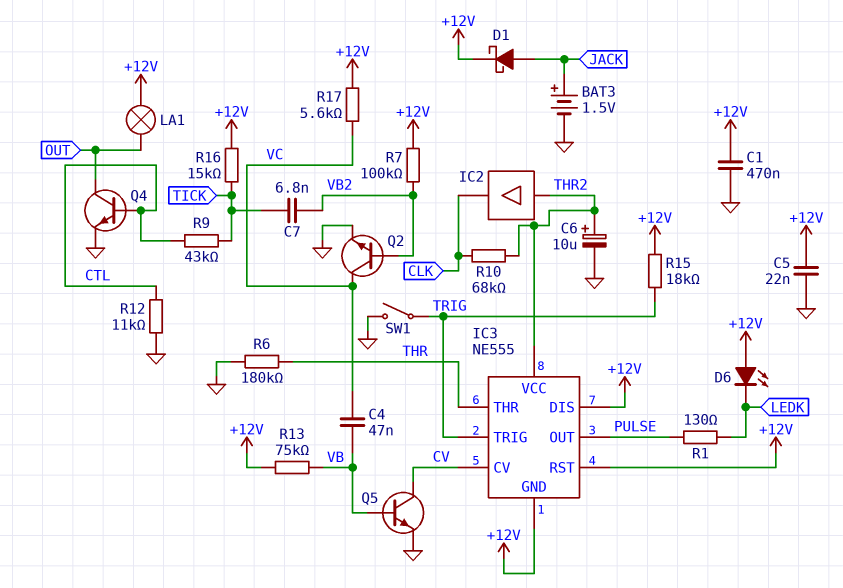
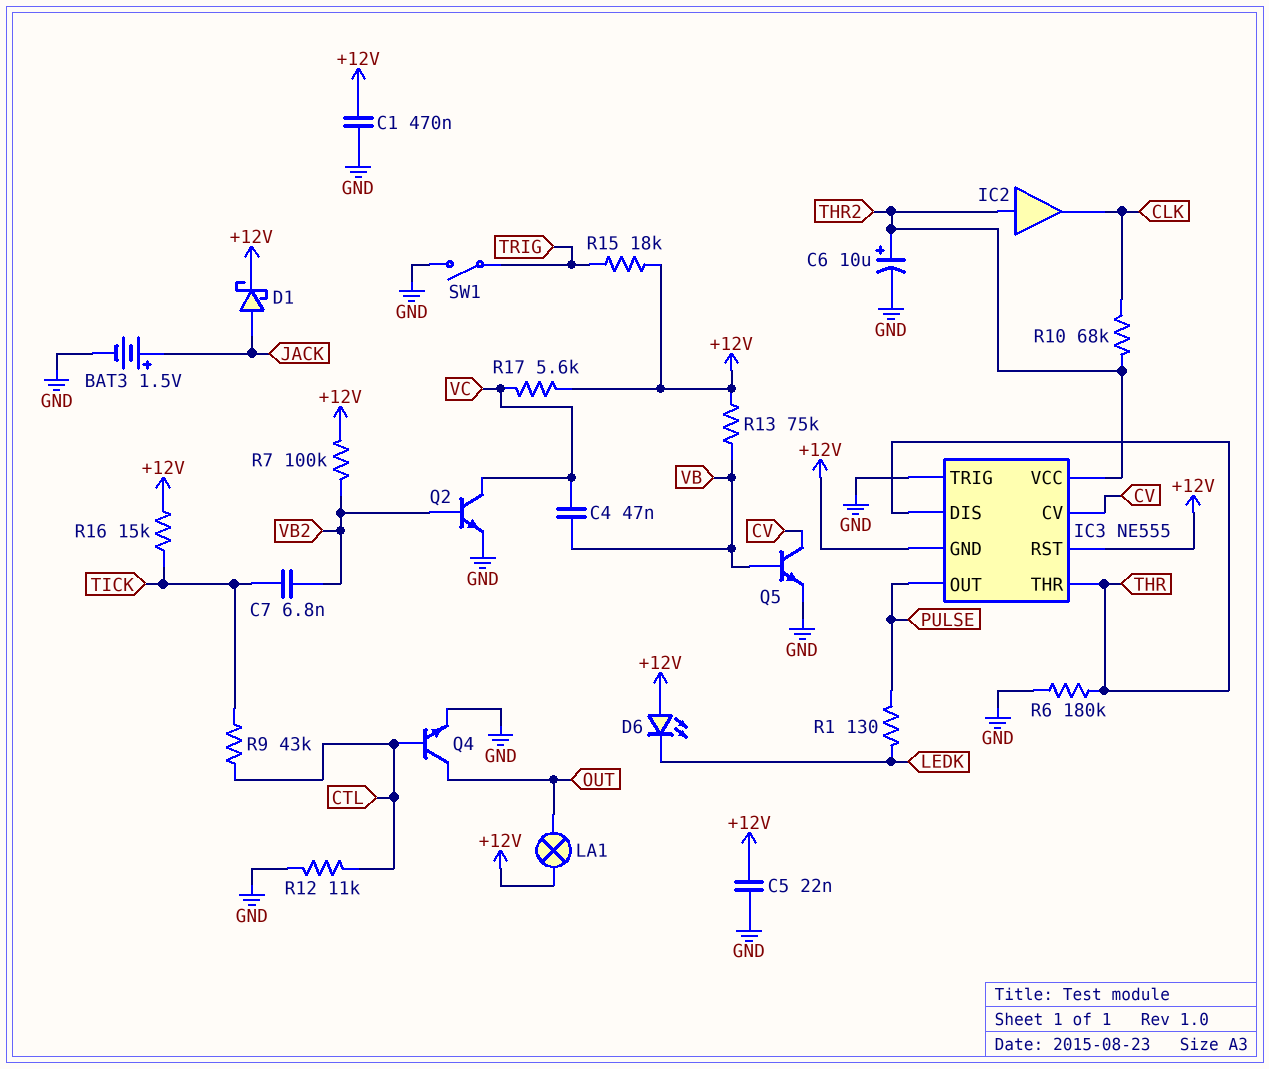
IC3 pin DIS: +12V -> THR
IC3 pin TRIG: TRIG -> GND

